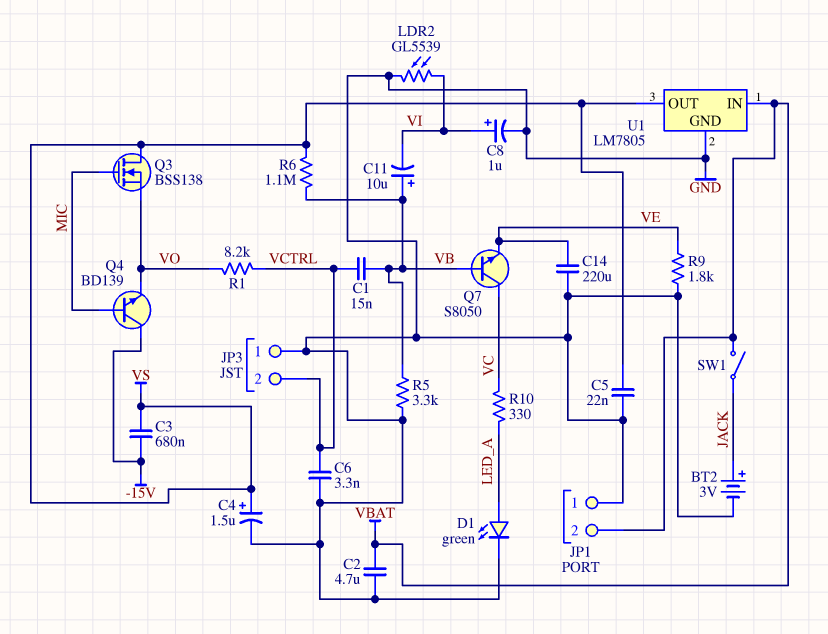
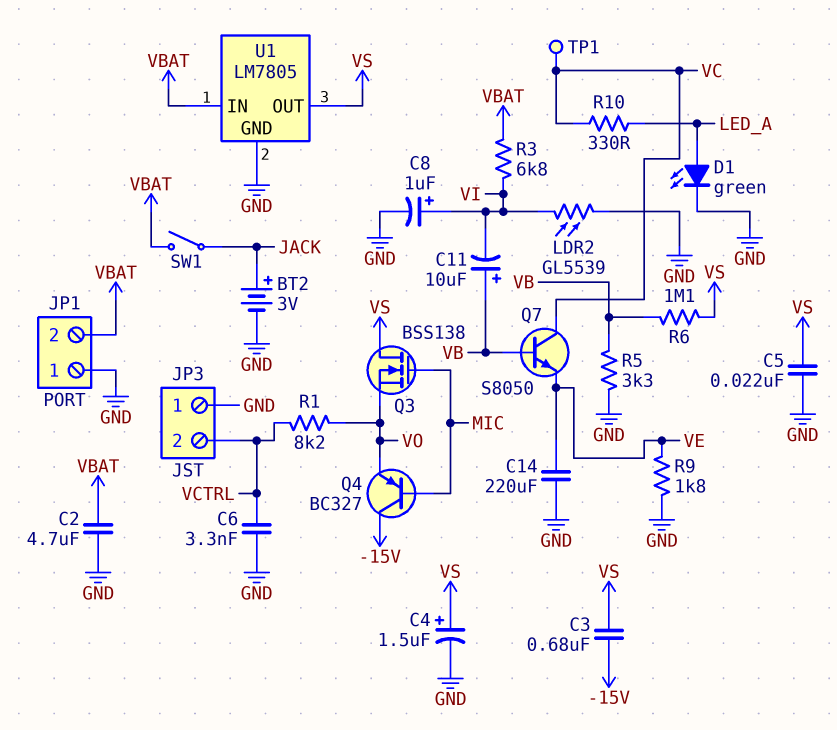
C1: 15nF (VB, VCTRL) -> none
Q4: NPN BD139 (B MIC, C -15V, E VO) -> PNP BC327 (B MIC, C -15V, E VO)
R3: none -> 6.8k (VBAT, VI)
TP1: none -> test point (VC)

